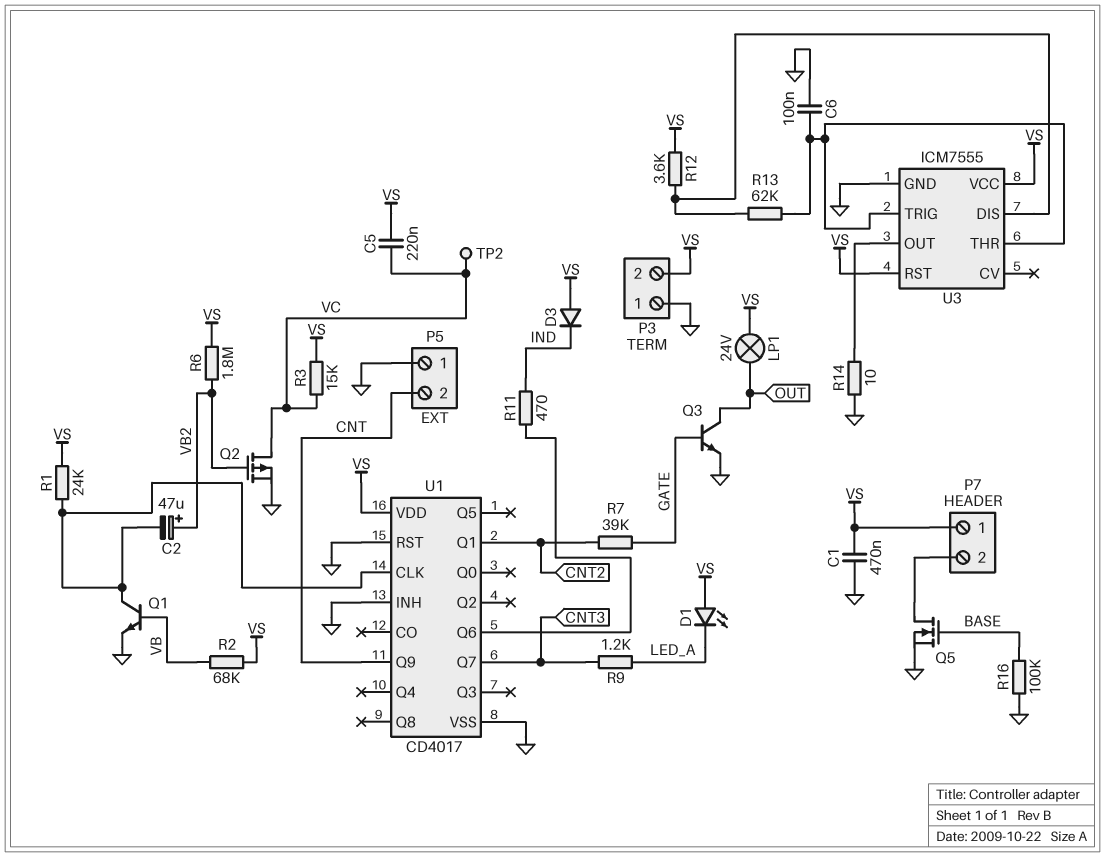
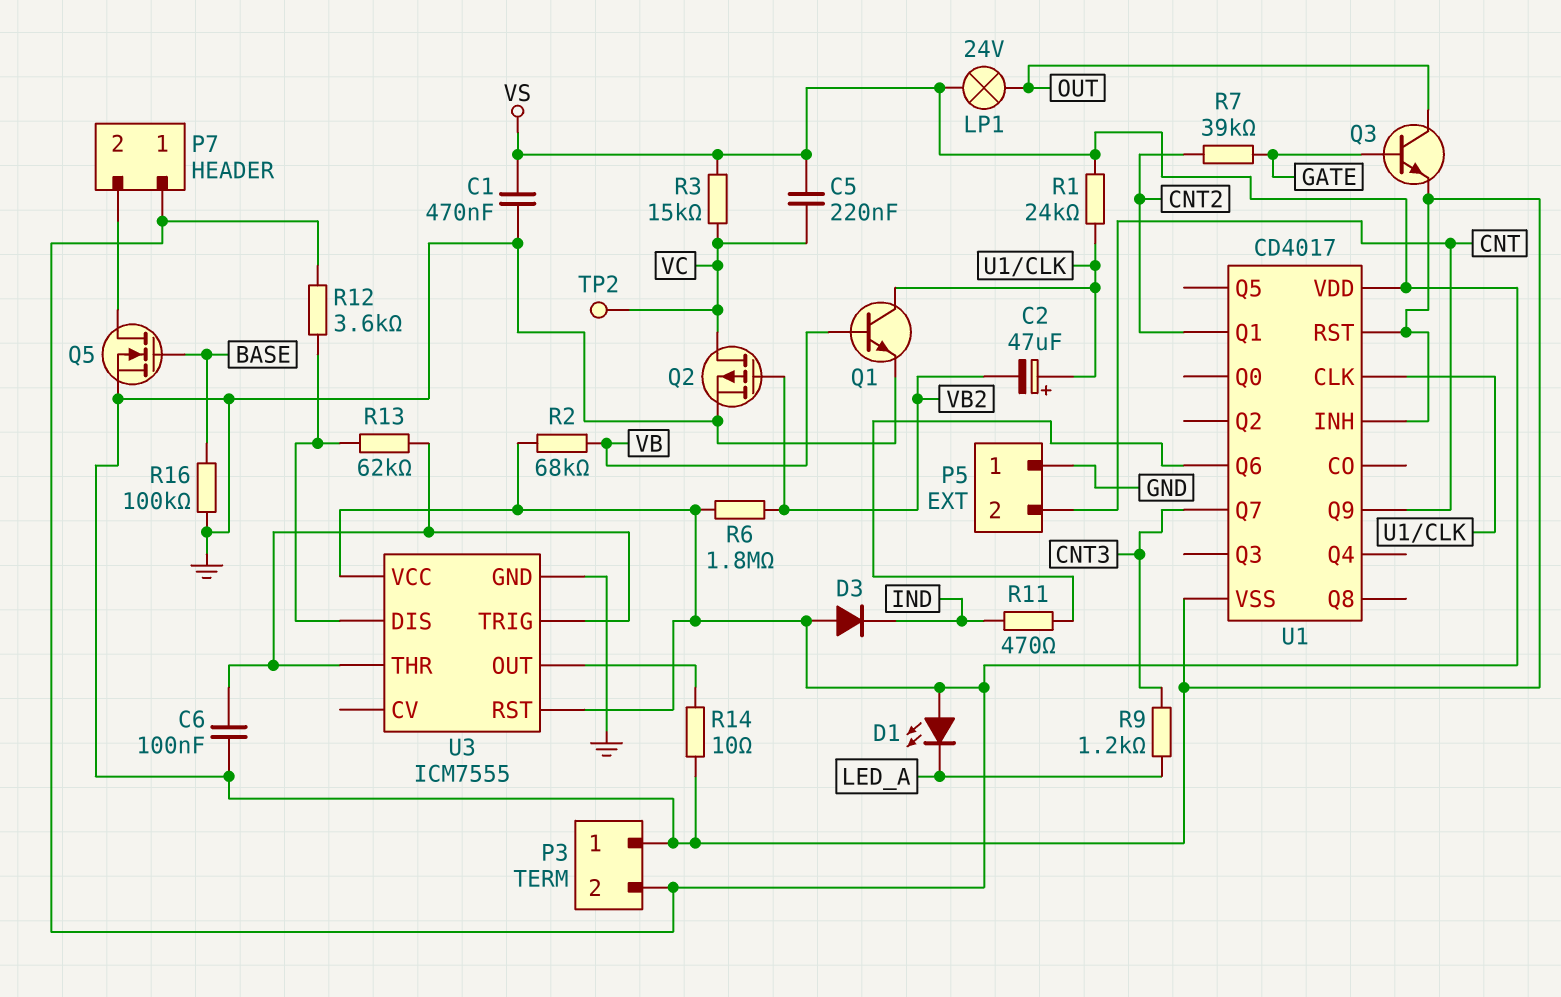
C2: 47uF (plus VB2, minus U1/CLK) -> 47uF (plus U1/CLK, minus VB2)

